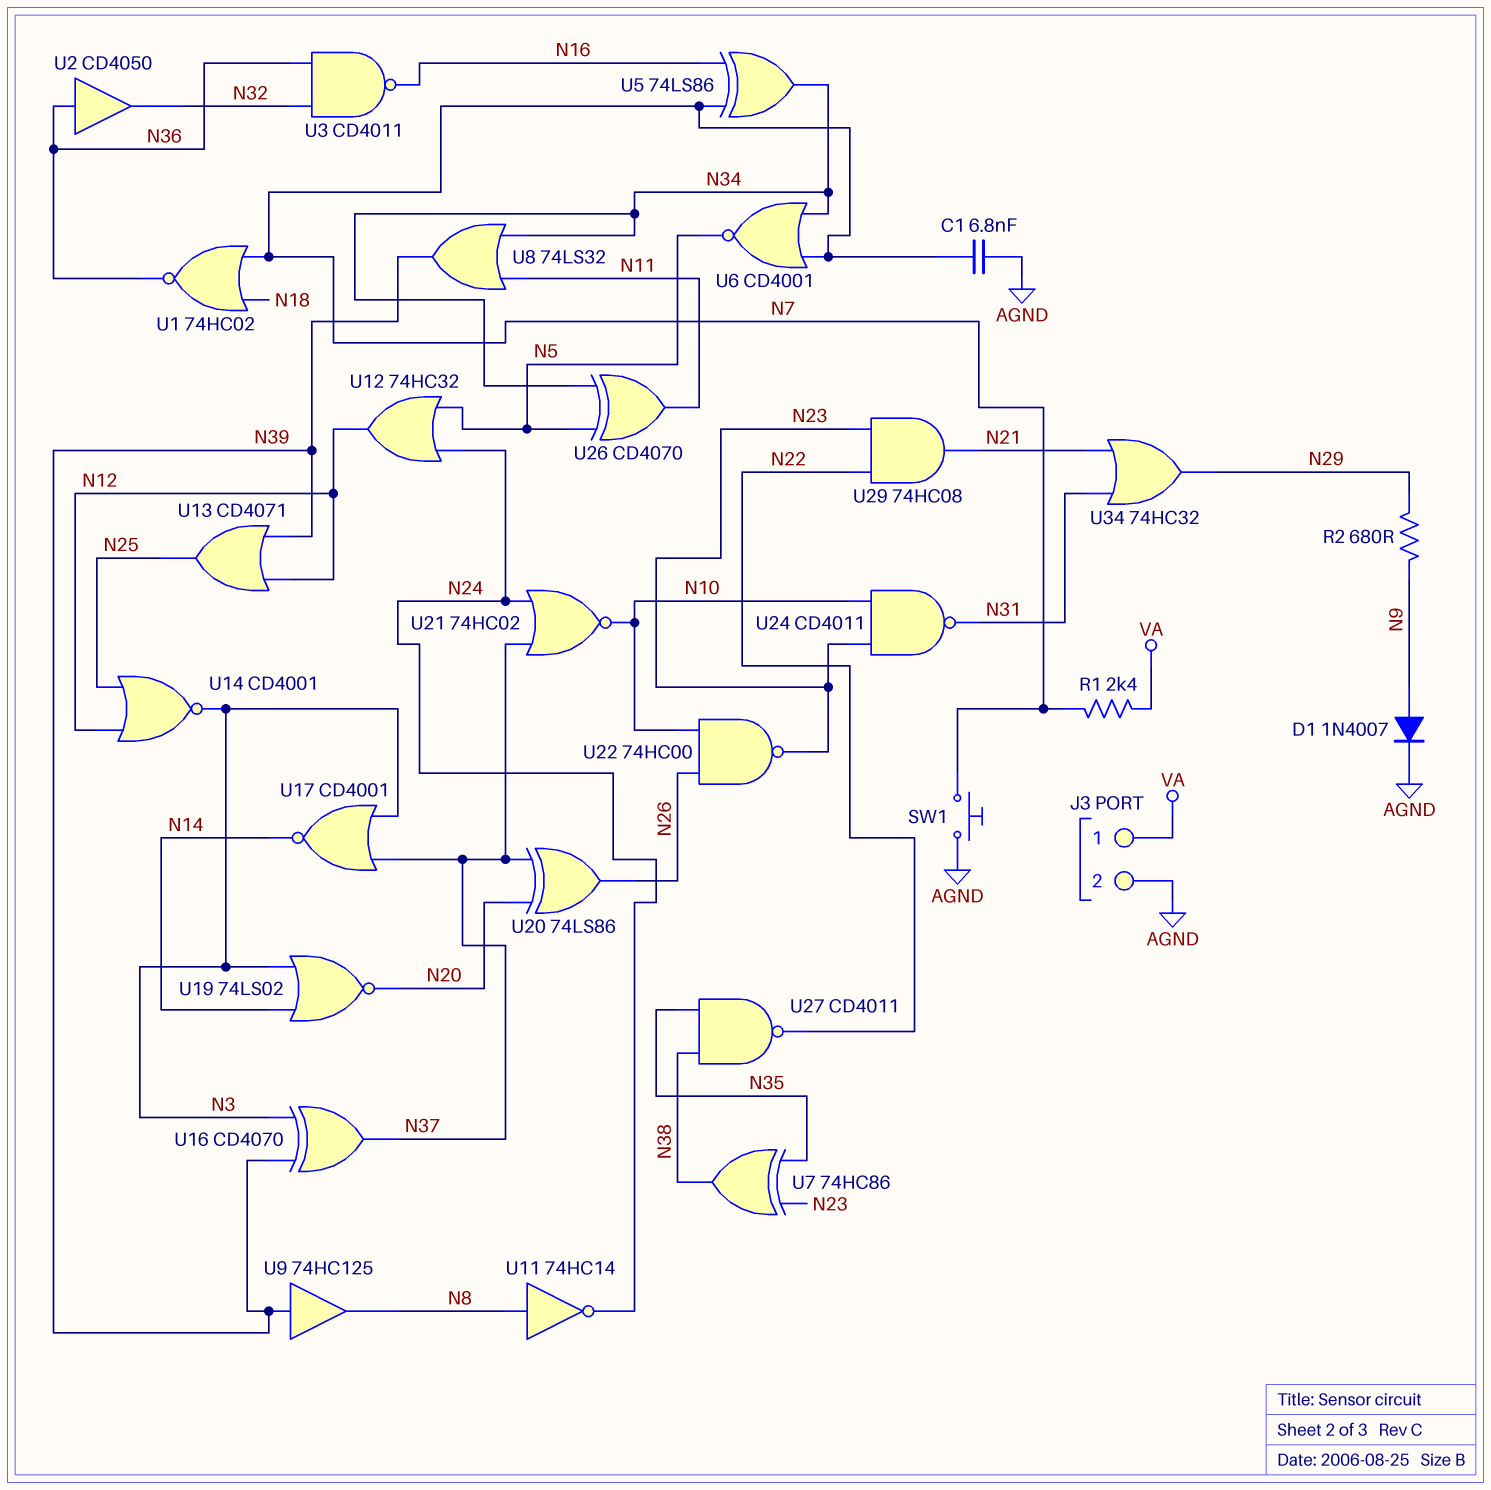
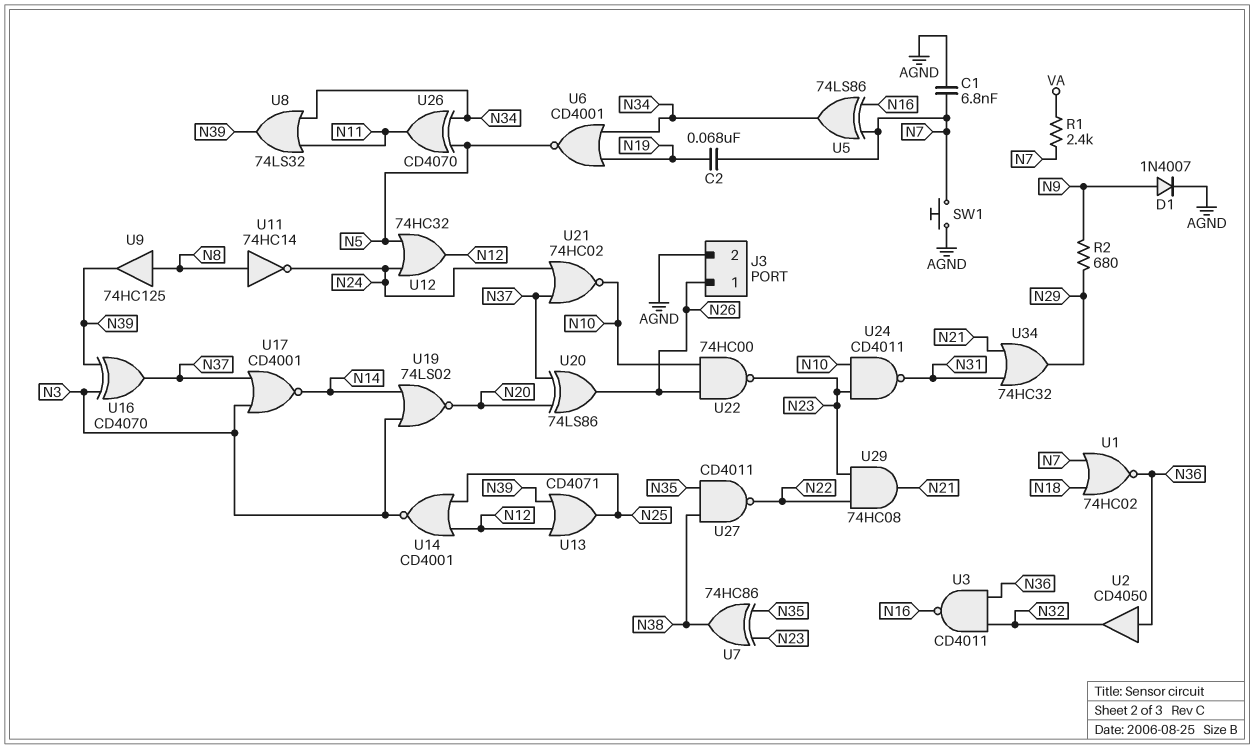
C2: none -> 68nF (N7, N19)
J3 pin 1: VA -> N26
U6: NOR CD4001 (in N7, in N34, out N5) -> NOR CD4001 (in N19, in N34, out N5)
U9: buffer 74HC125 (in N39, out N8) -> buffer 74HC125 (in N8, out N39)

